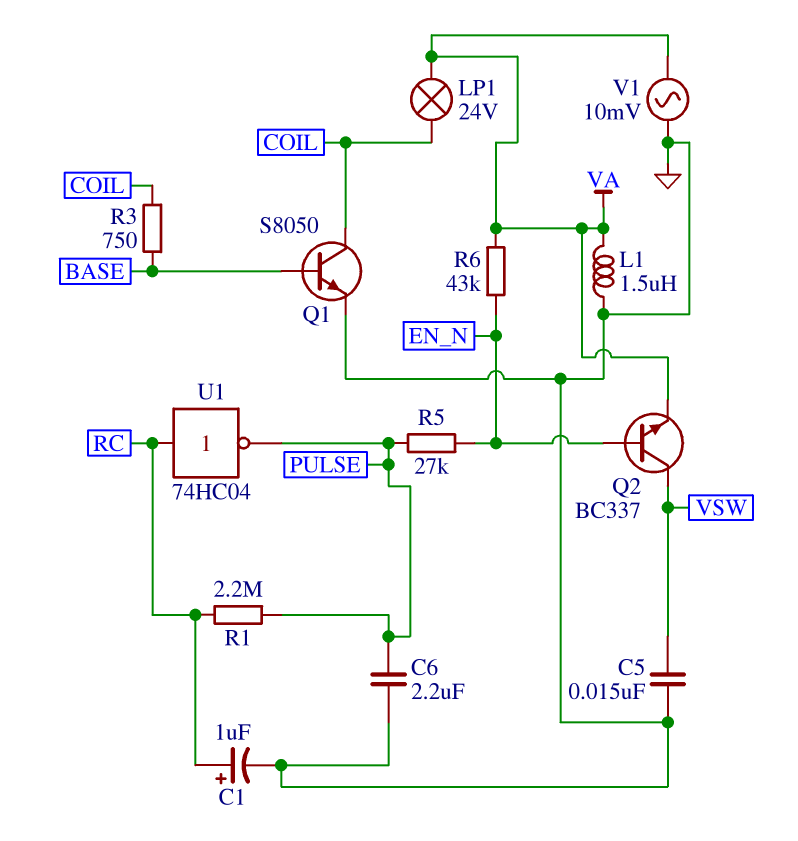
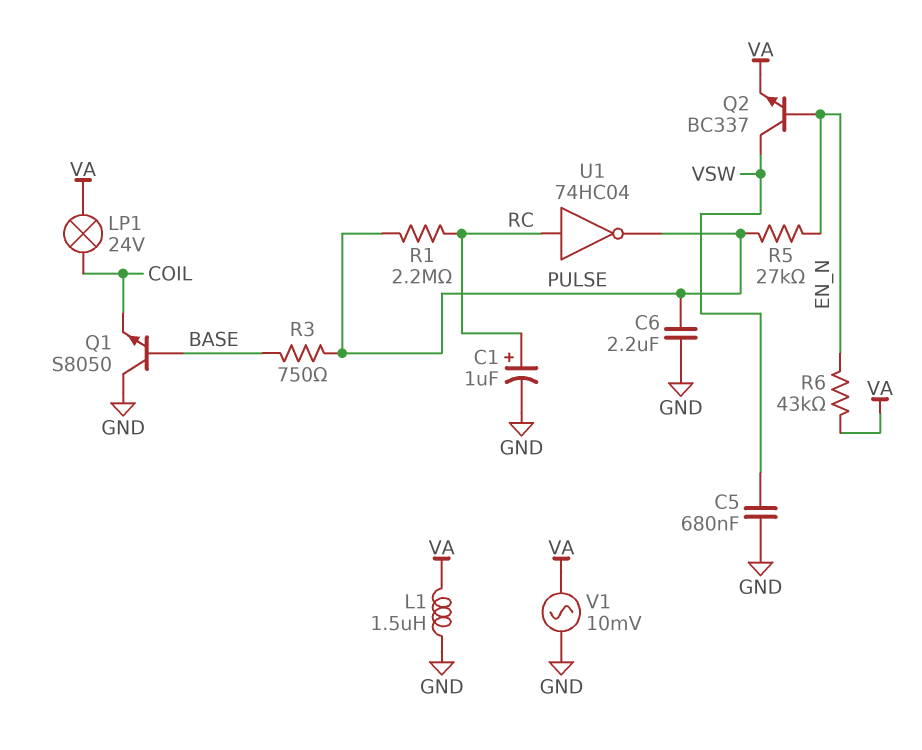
C5: 15nF (GND, VSW) -> 680nF (GND, VSW)
Q1: NPN S8050 (B BASE, C COIL, E GND) -> NPN S8050 (B BASE, C GND, E COIL)
R3: 750 (BASE, COIL) -> 750 (BASE, PULSE)

